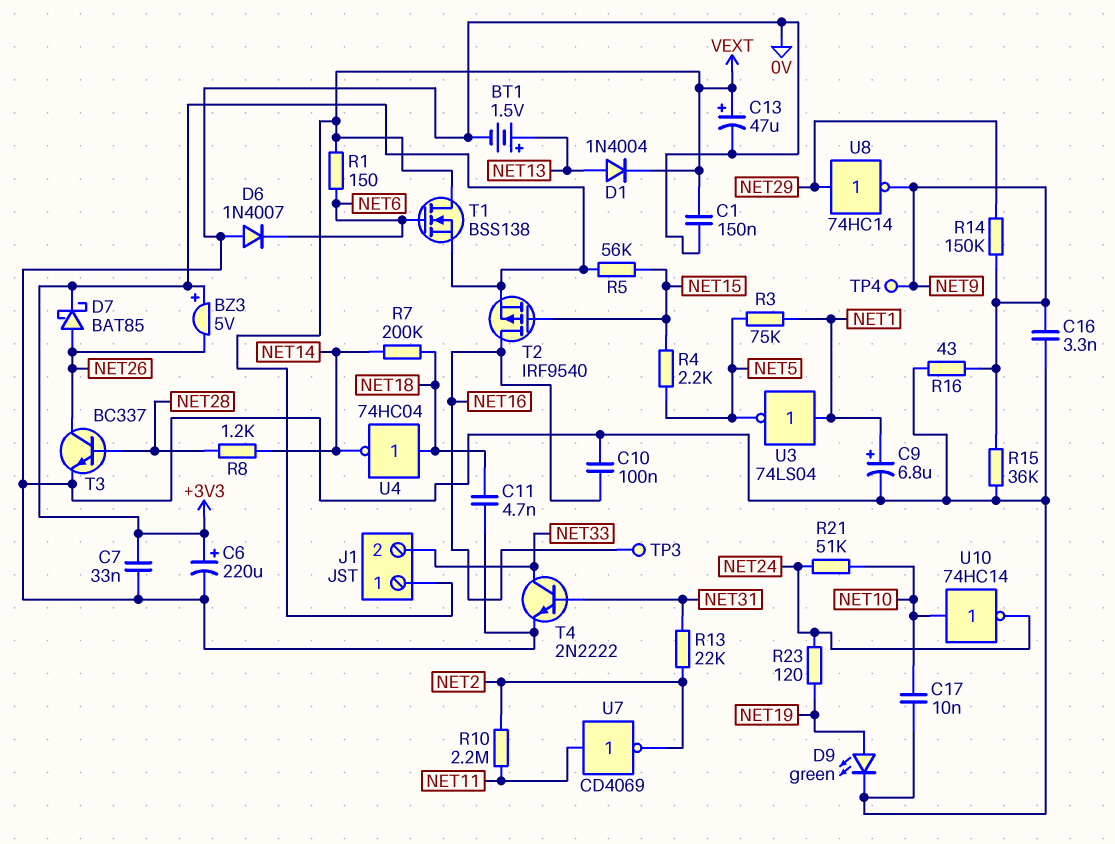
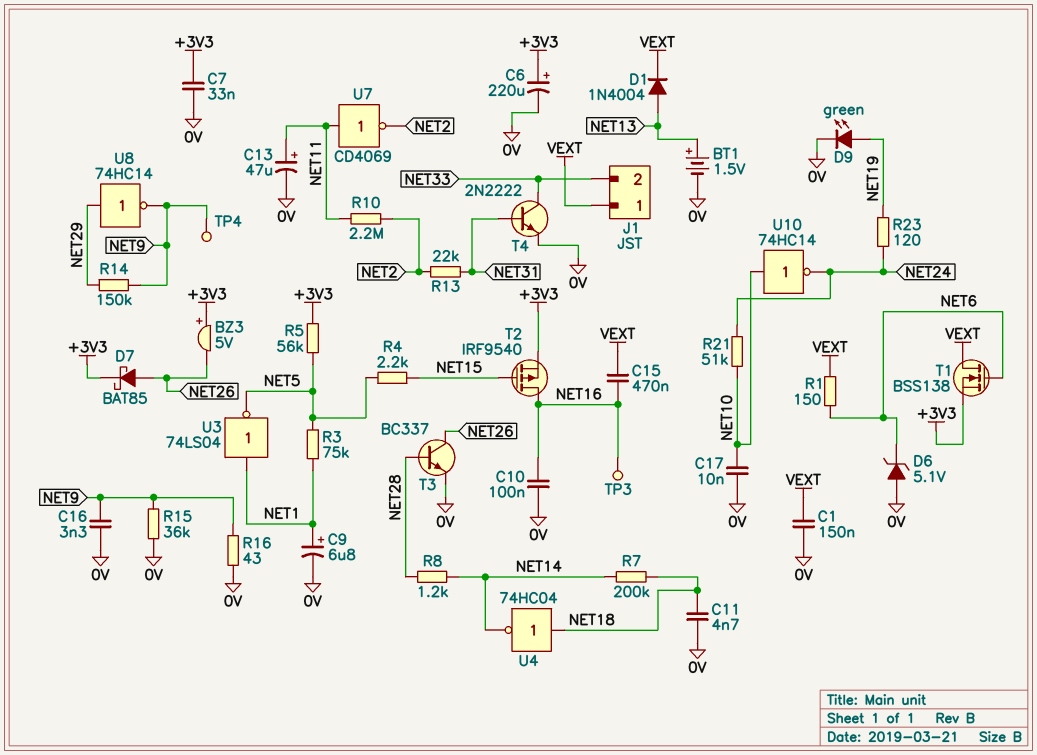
C13: 47uF (plus VEXT, minus 0V) -> 47uF (plus NET11, minus 0V)
C15: none -> 470nF (NET16, VEXT)
D6: diode 1N4007 (A 0V, K NET6) -> zener 5.1V (A 0V, K NET6)
R5: 56k (+3V3, NET15) -> 56k (+3V3, NET5)

